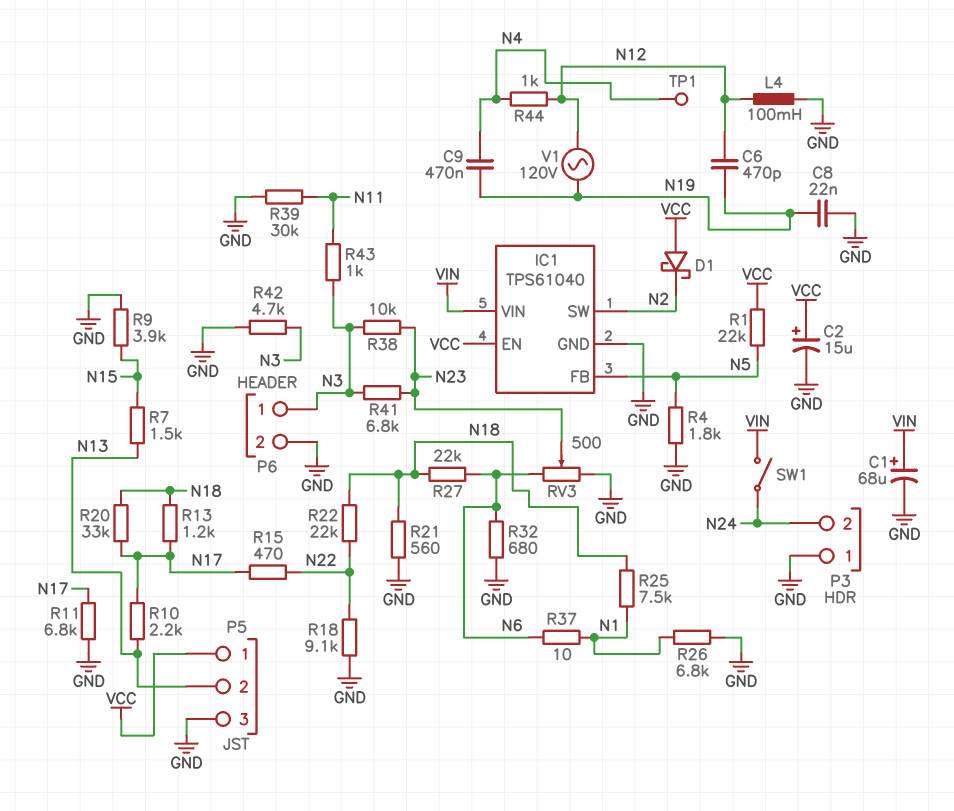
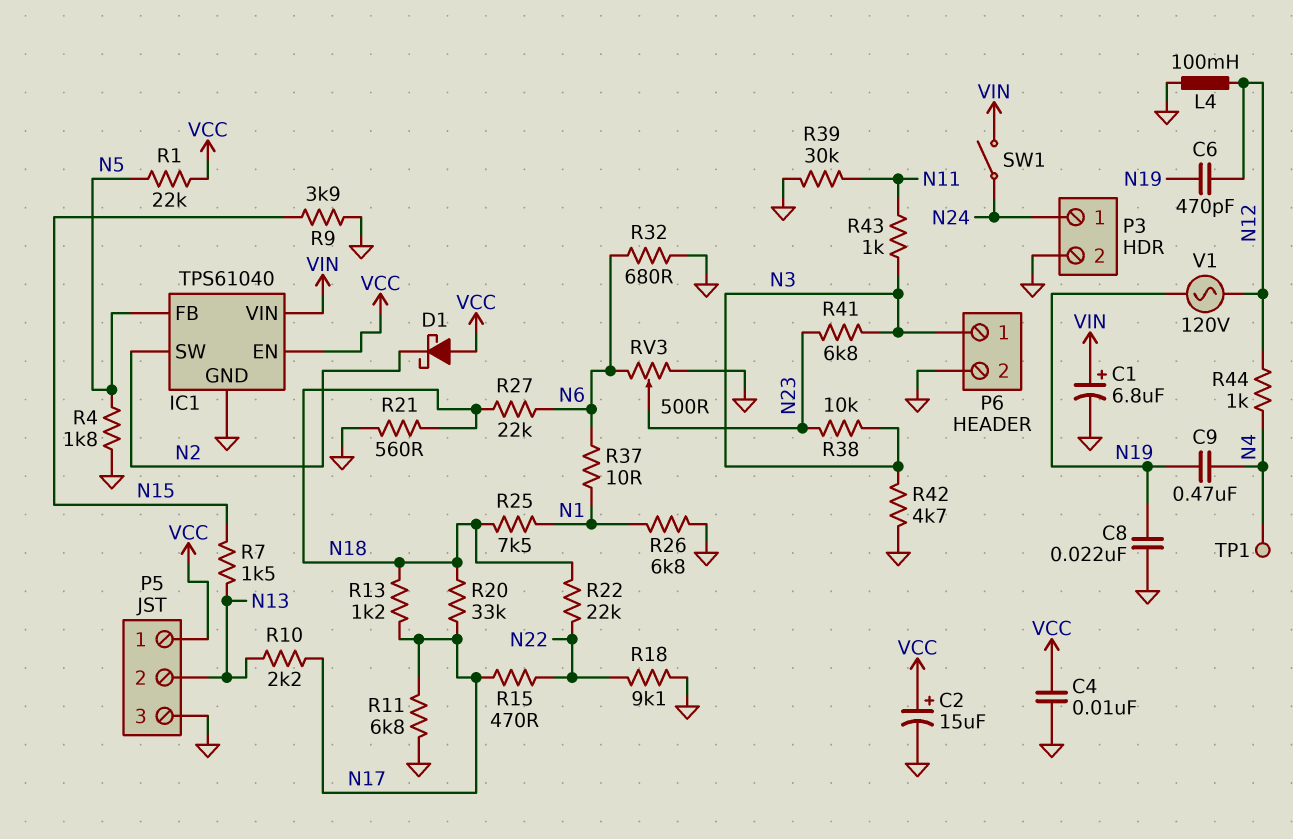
C1: 68uF (plus VIN, minus GND) -> 6.8uF (plus VIN, minus GND)
C4: none -> 10nF (GND, VCC)
P3 pin 1: GND -> N24
P3 pin 2: N24 -> GND

